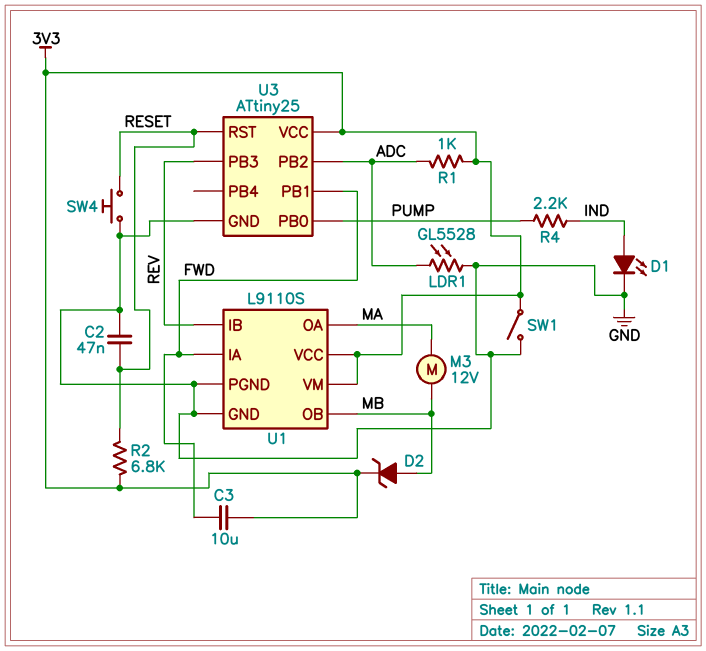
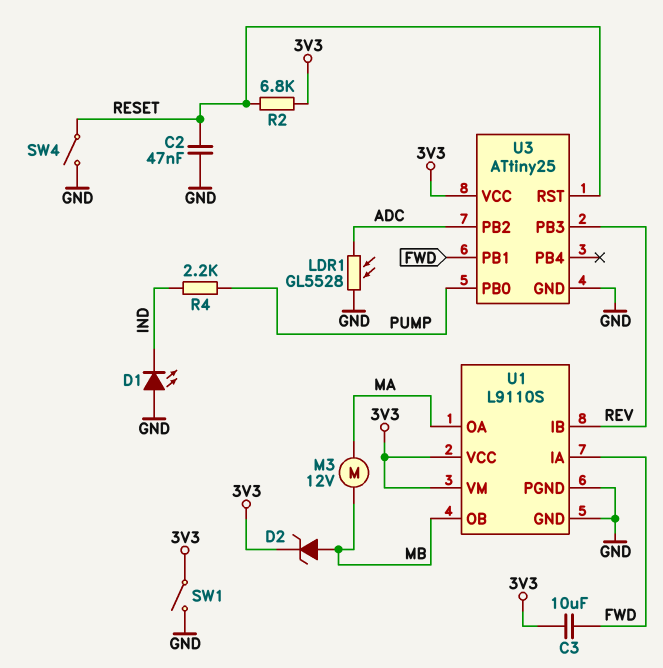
D1: LED (A IND, K GND) -> LED (A GND, K IND)
R1: 1k (3V3, ADC) -> none
SW4: button (GND, RESET) -> switch (GND, RESET)

